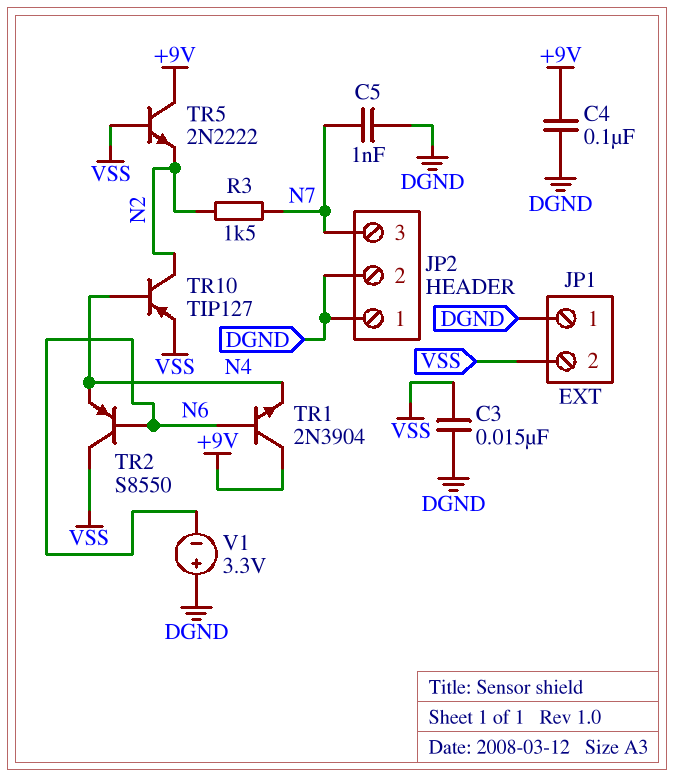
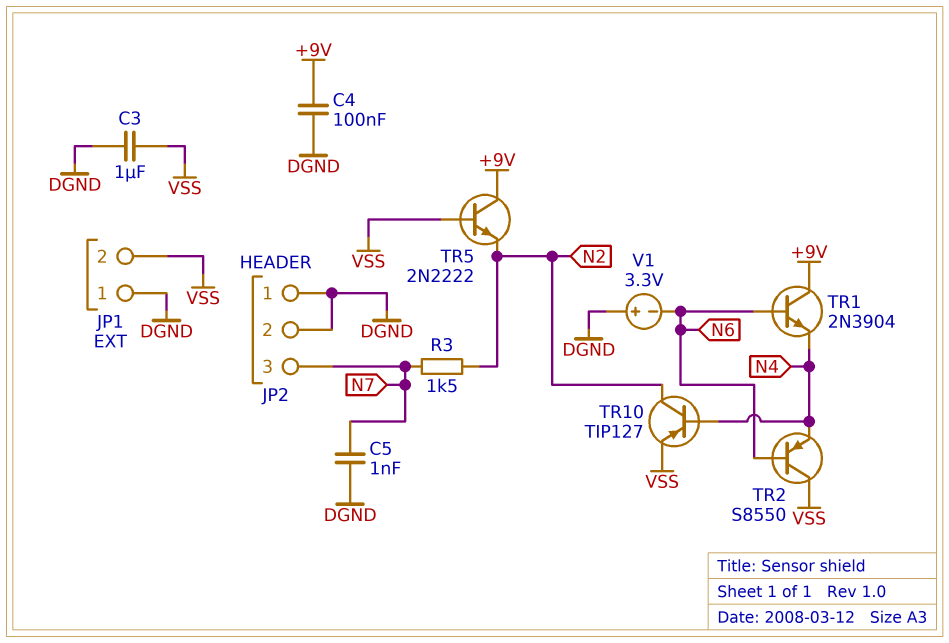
C3: 15nF (DGND, VSS) -> 1uF (DGND, VSS)

